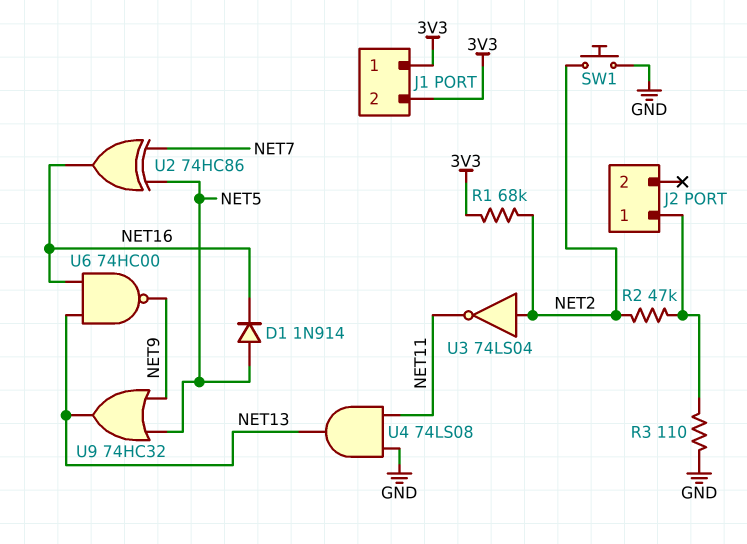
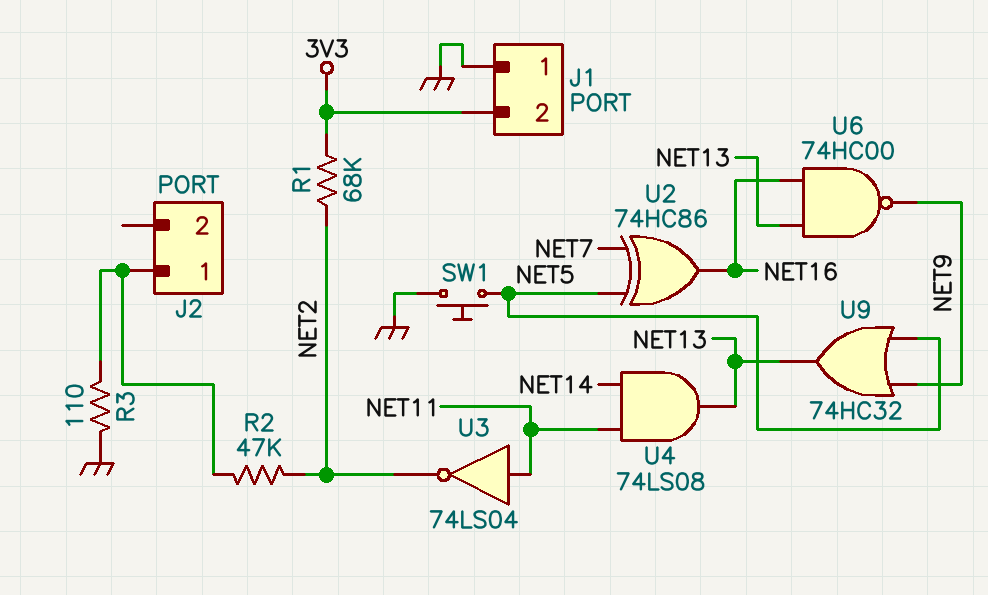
D1: diode 1N914 (A NET5, K NET16) -> none
J1 pin 1: 3V3 -> GND
SW1: button (GND, NET2) -> button (GND, NET5)
U3: NOT 74LS04 (in NET2, out NET11) -> NOT 74LS04 (in NET11, out NET2)
U4: AND 74LS08 (in GND, in NET11, out NET13) -> AND 74LS08 (in NET11, in NET14, out NET13)

